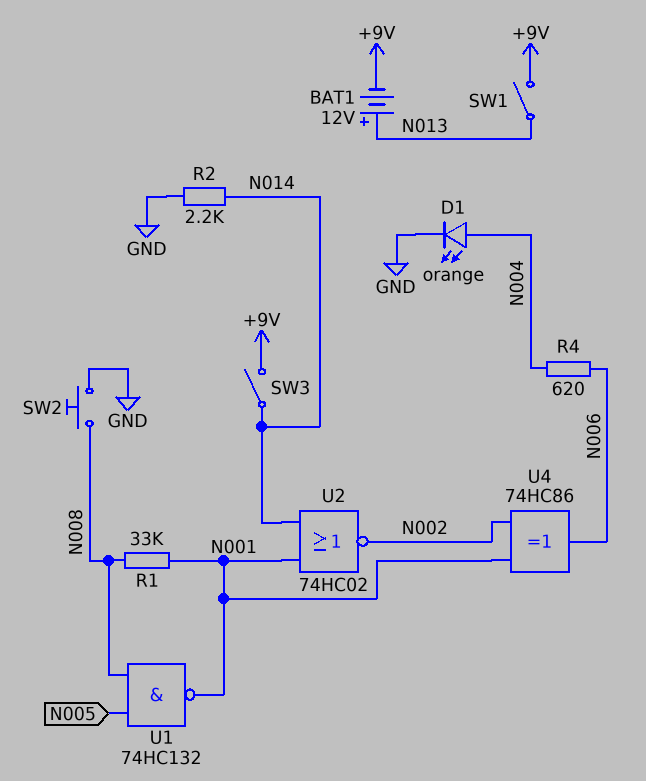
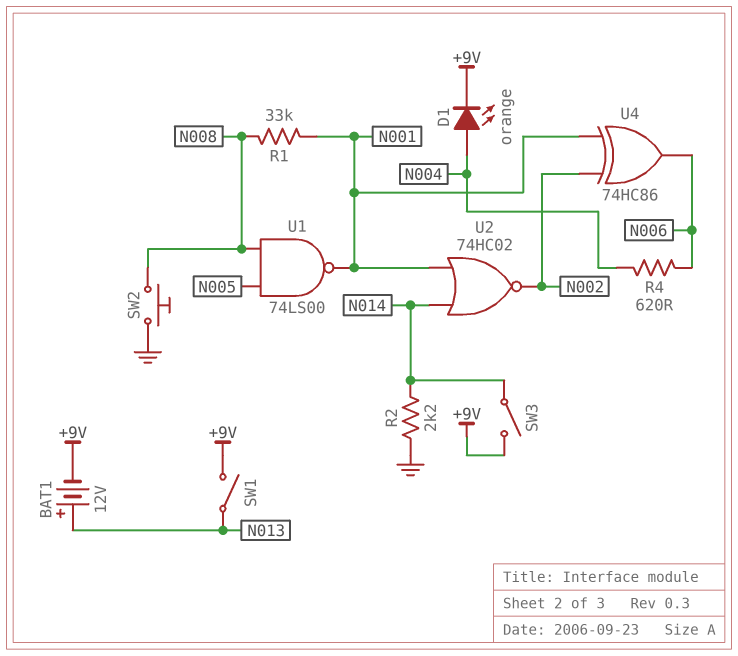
D1: LED orange (A N004, K GND) -> LED orange (A N004, K +9V)
U1: NAND 74HC132 (in N005, in N008, out N001) -> NAND 74LS00 (in N005, in N008, out N001)

